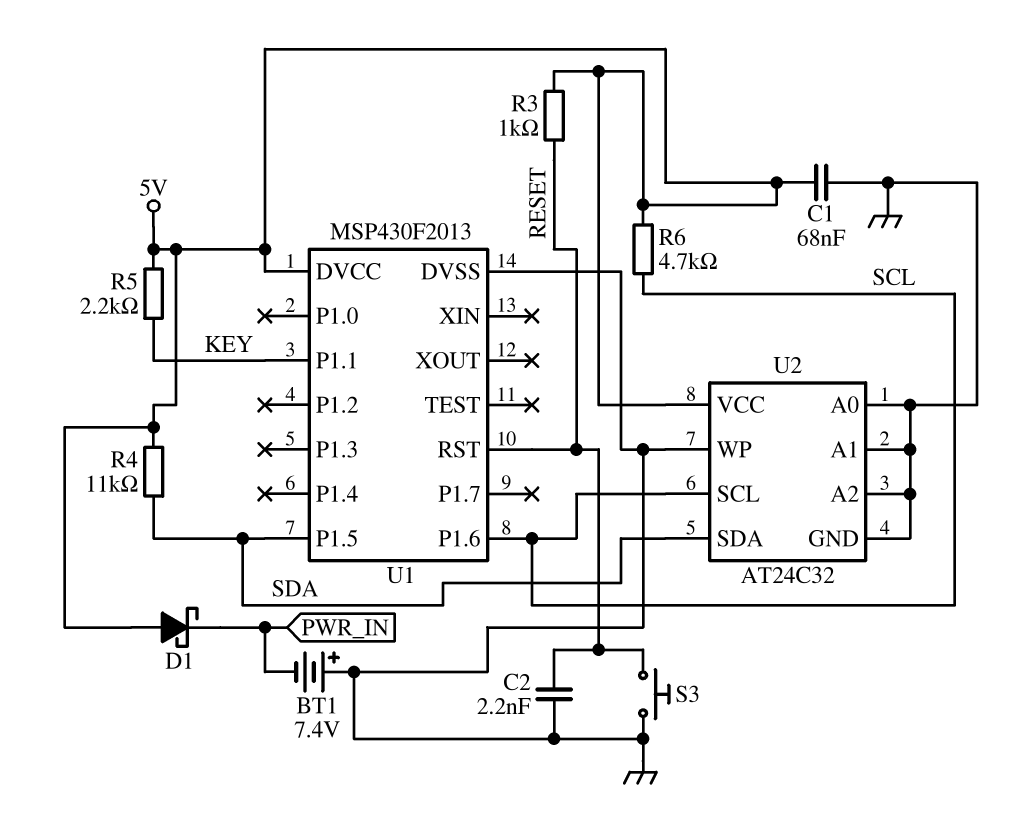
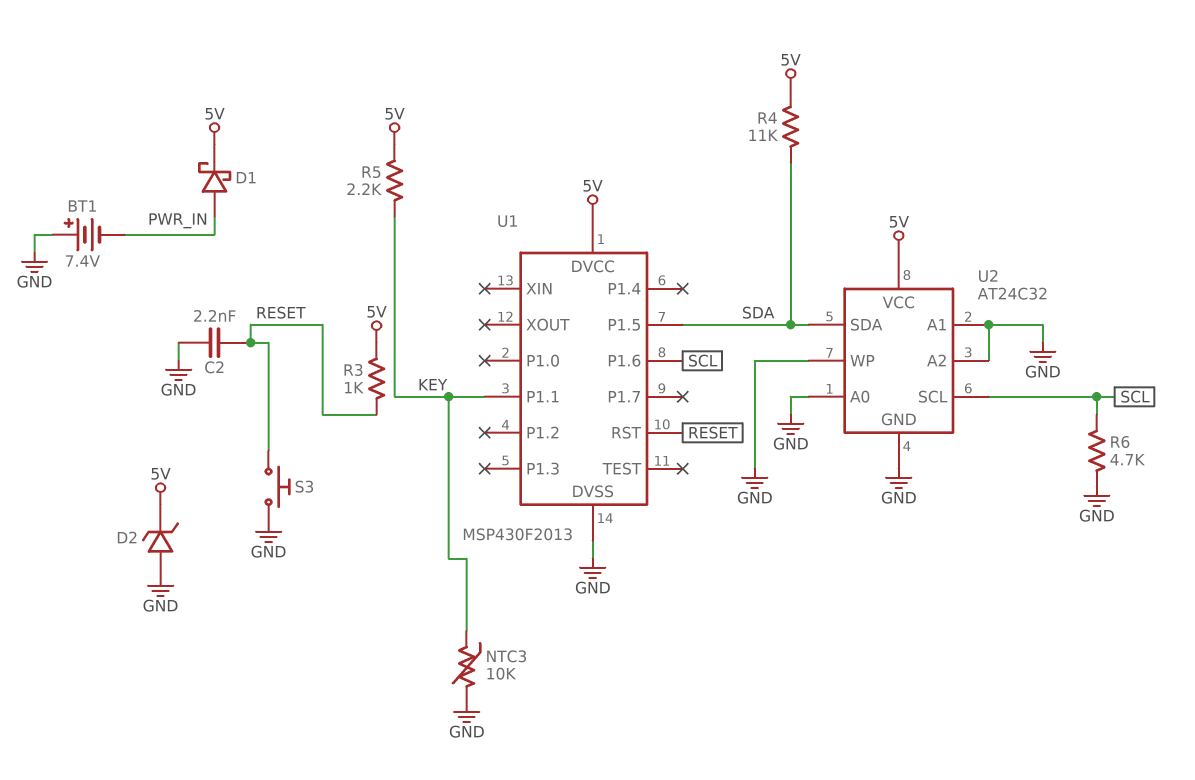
C1: 68nF (5V, GND) -> none
D1: schottky (A 5V, K PWR_IN) -> schottky (A PWR_IN, K 5V)
D2: none -> zener (A GND, K 5V)
NTC3: none -> 10k (GND, KEY)
R6: 4.7k (5V, SCL) -> 4.7k (GND, SCL)

